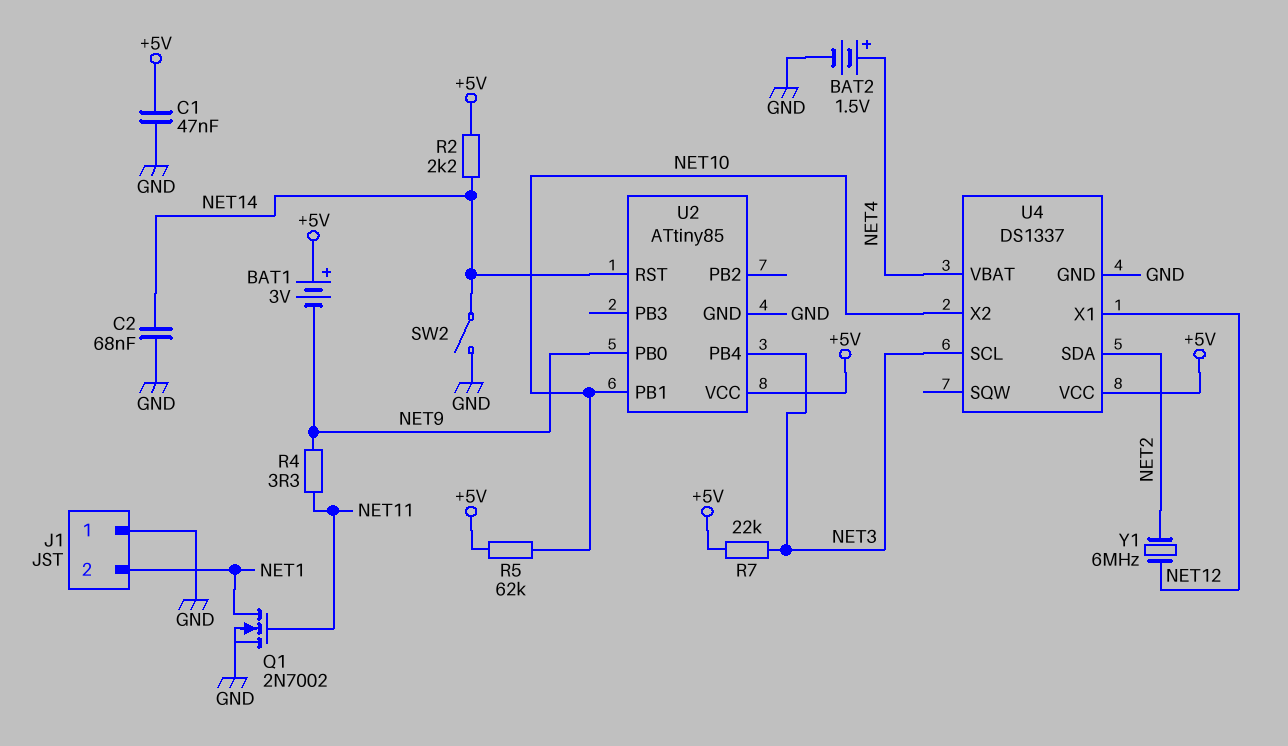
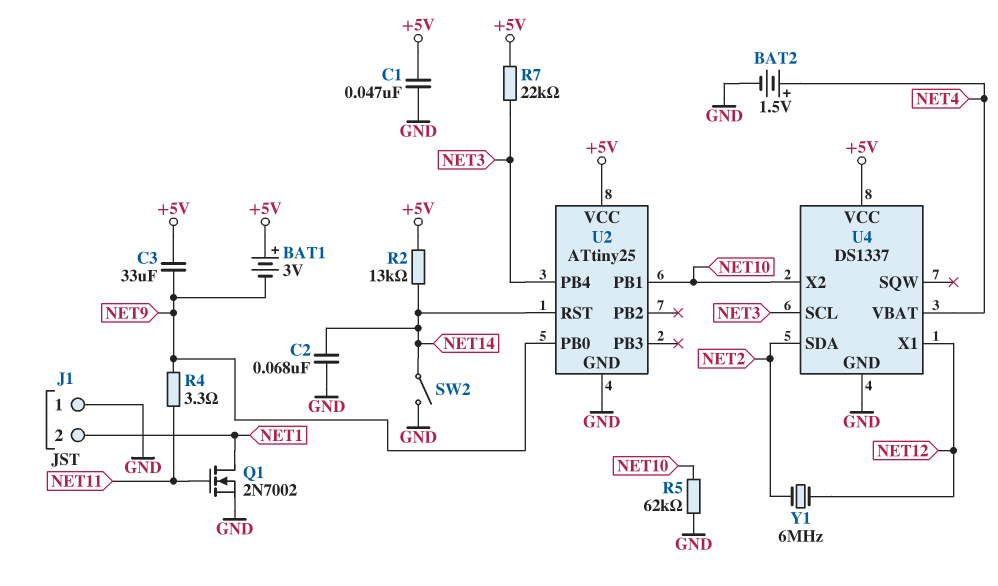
C3: none -> 33uF (+5V, NET9)
R2: 2.2k (+5V, NET14) -> 13k (+5V, NET14)
R5: 62k (+5V, NET10) -> 62k (GND, NET10)
U2: ATtiny85 -> ATtiny25

